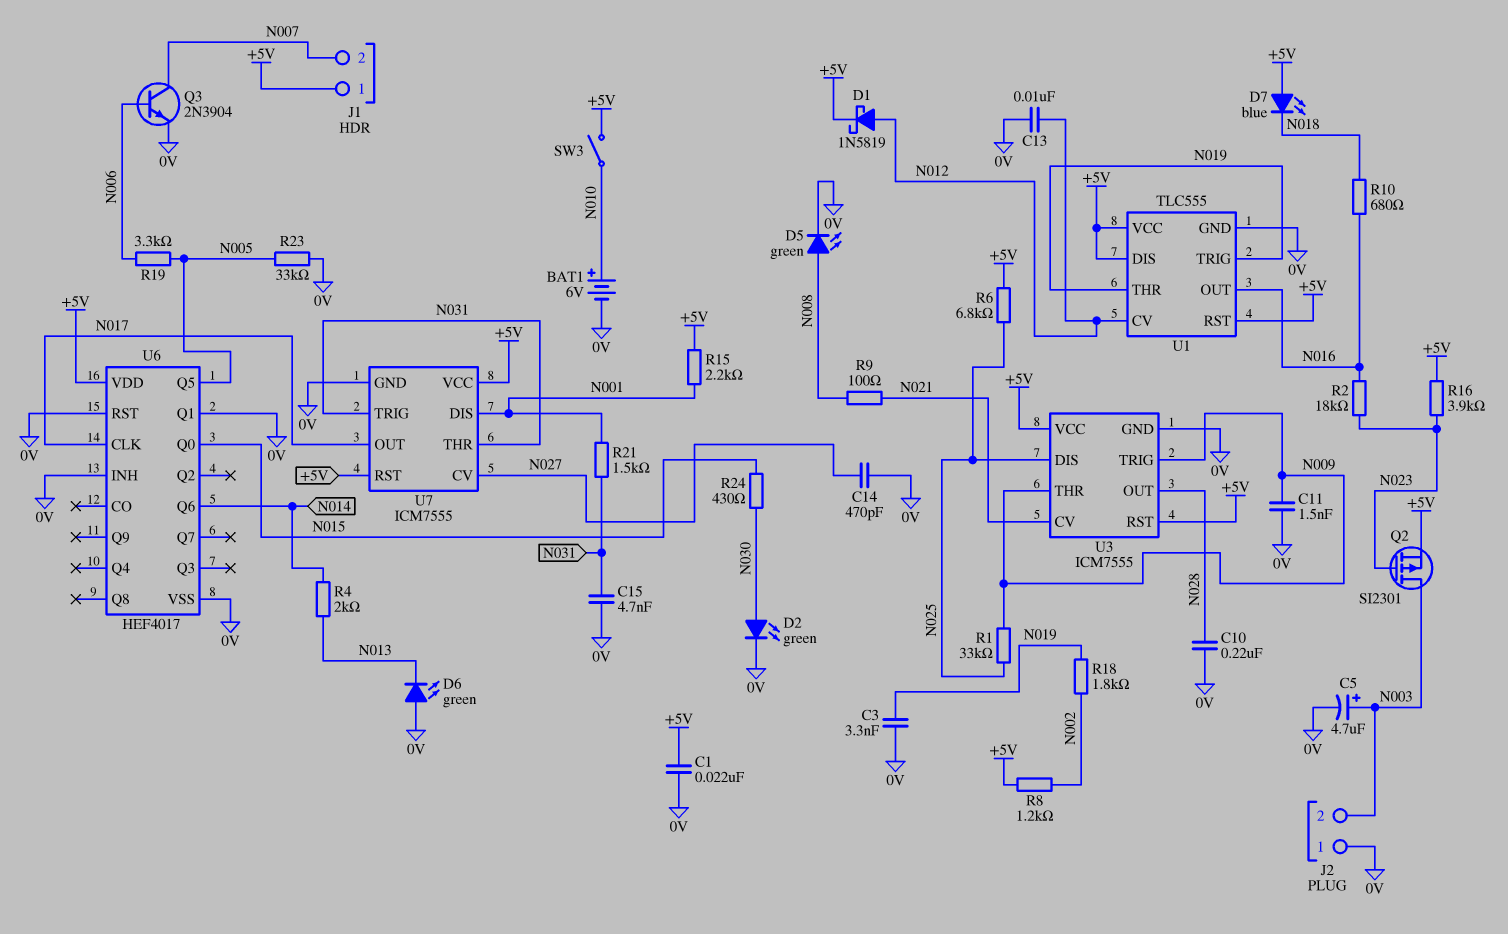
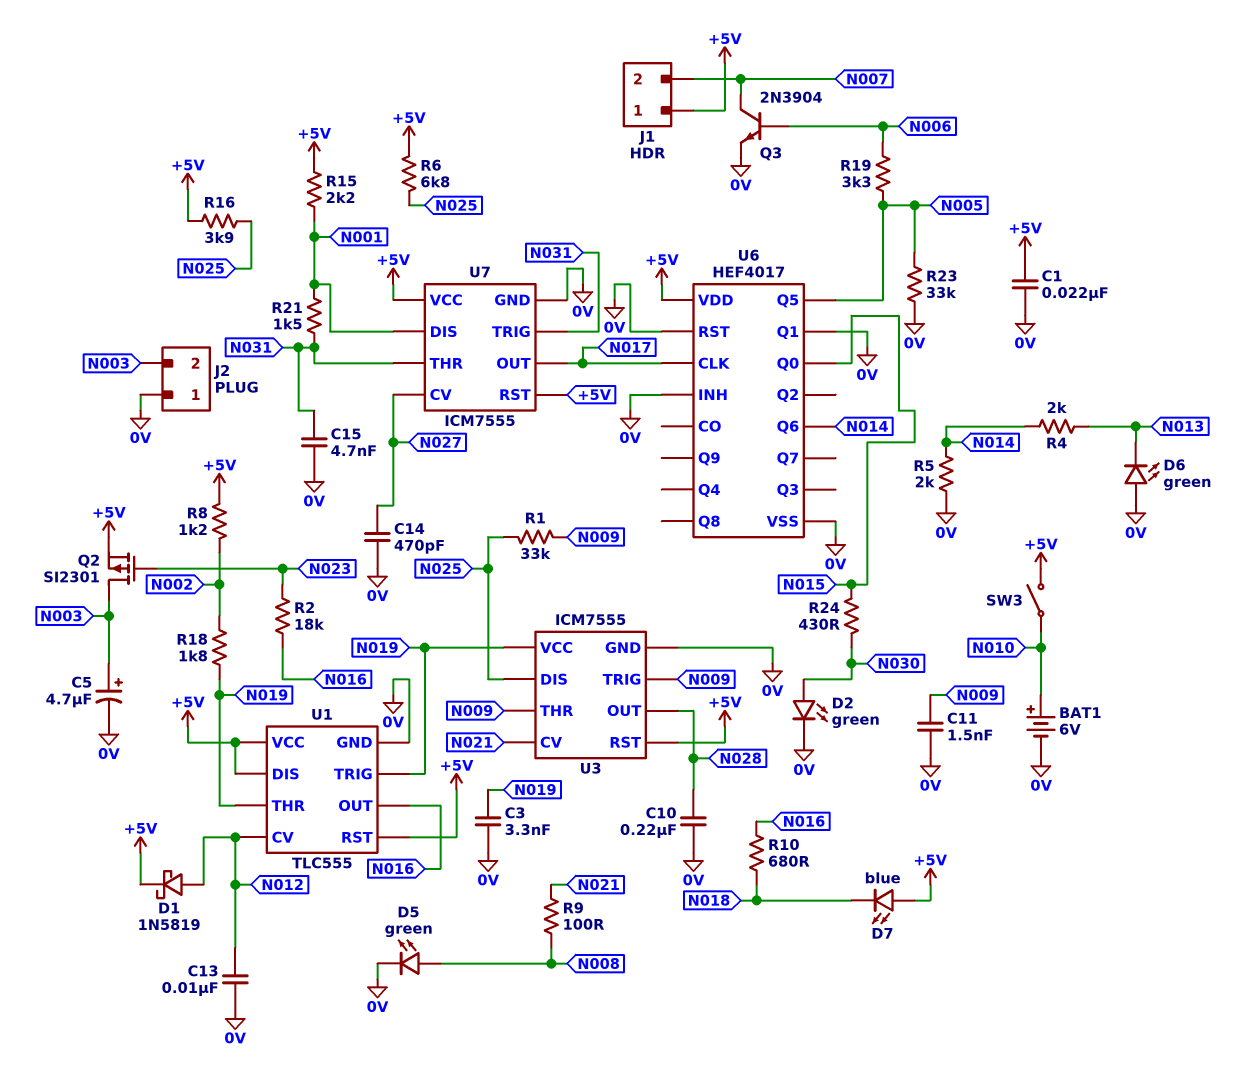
R5: none -> 2k (0V, N014)
R16: 3.9k (+5V, N023) -> 3.9k (+5V, N025)
U3 pin VCC: +5V -> N019

